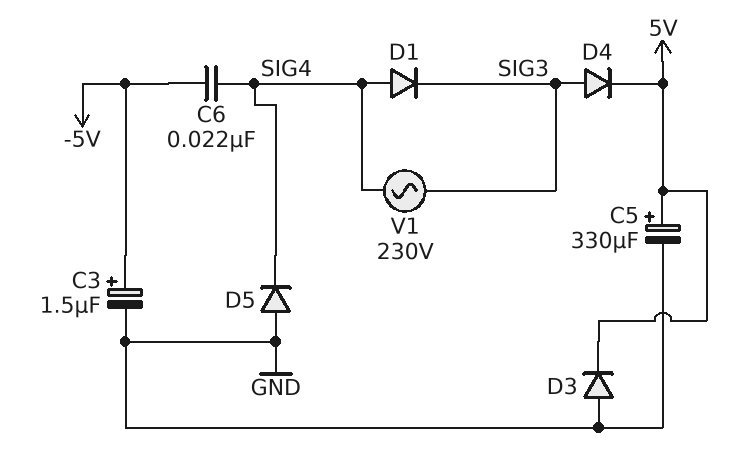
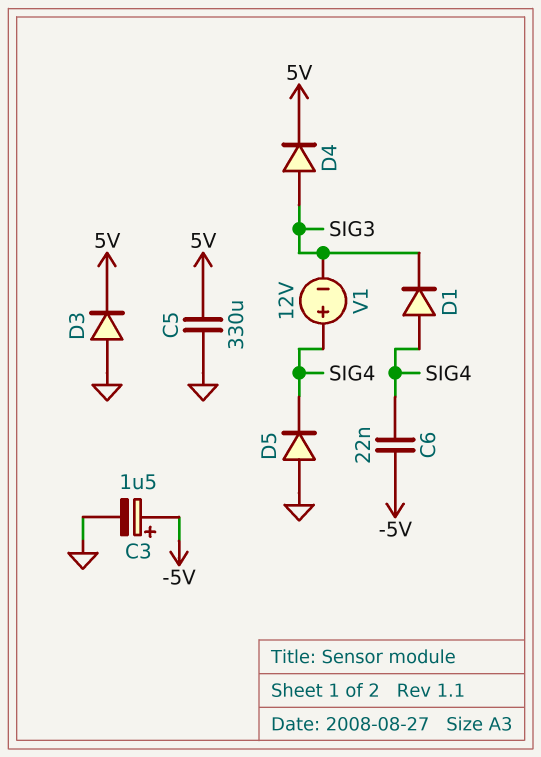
C5: 330uF (plus 5V, minus GND) -> 330uF (5V, GND)
V1: AC 230V (SIG3, SIG4) -> 12V (plus SIG4, minus SIG3)

